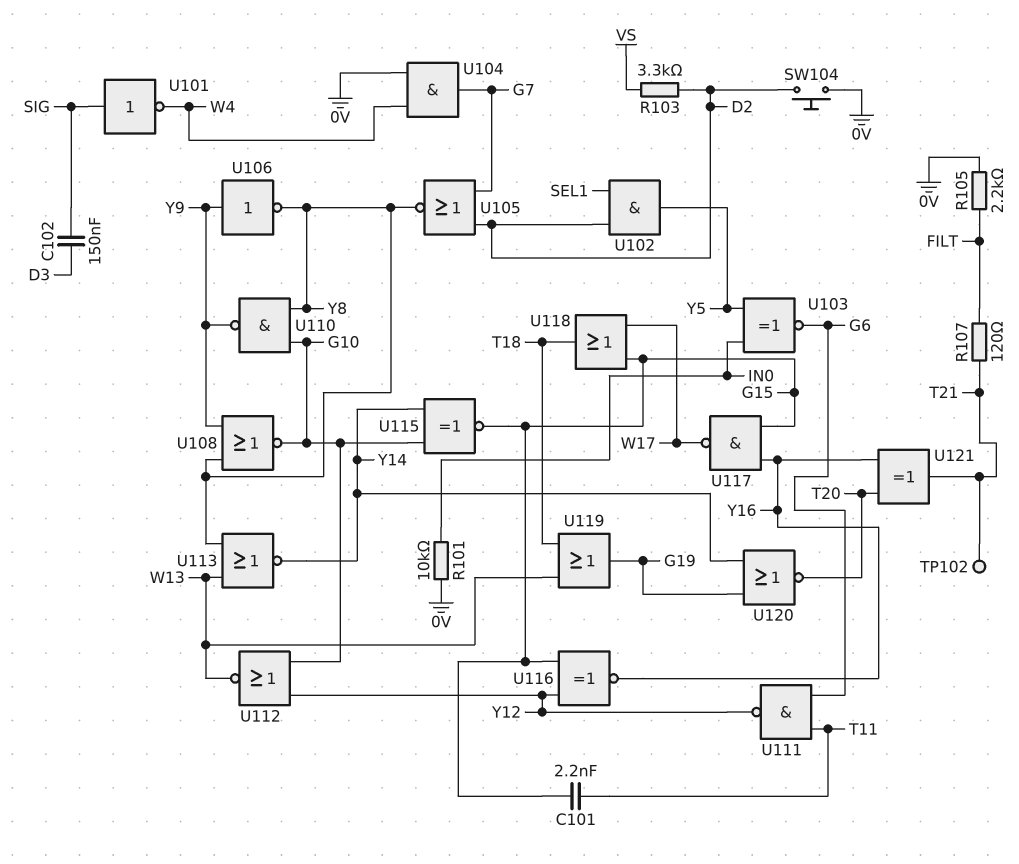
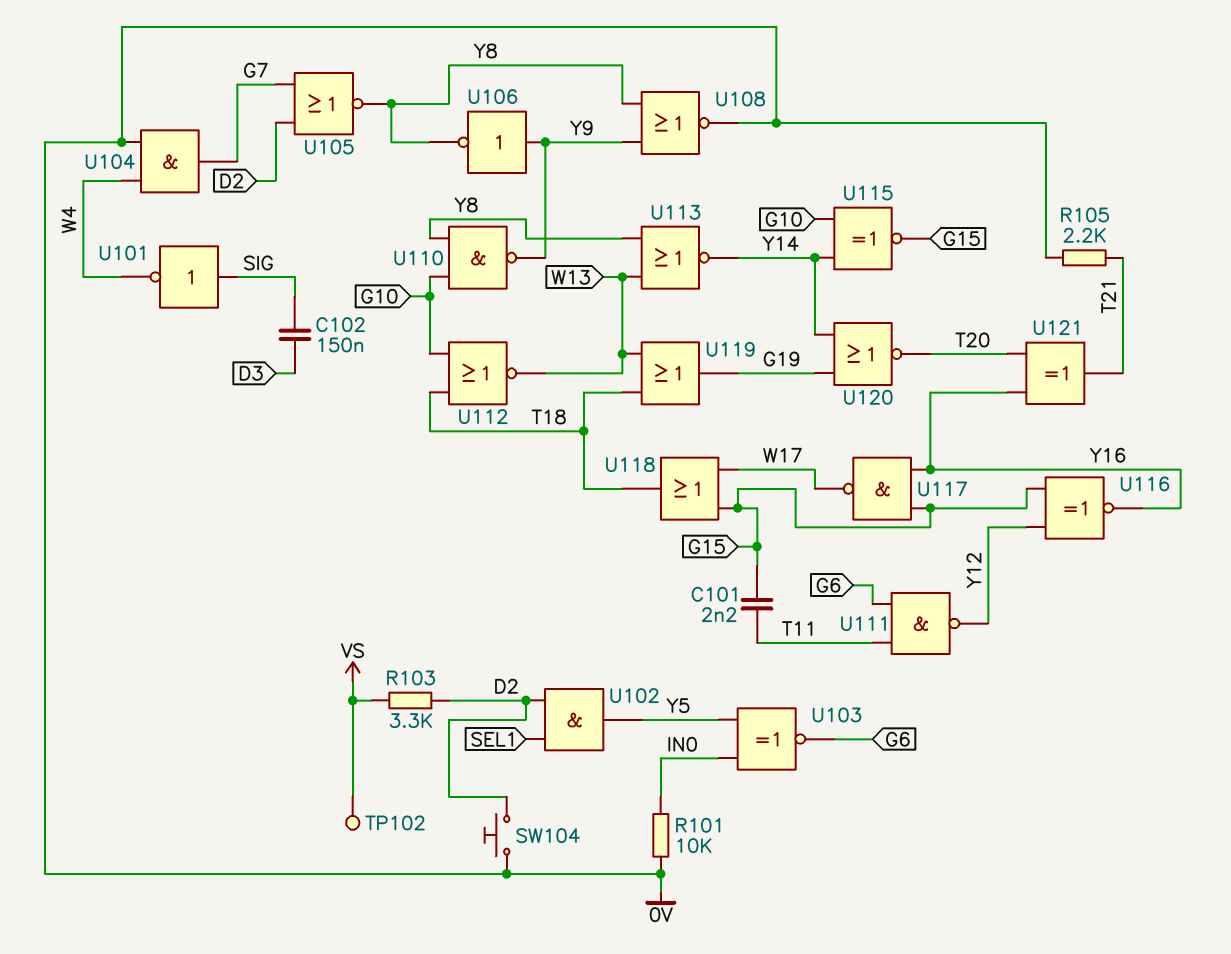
R105: 2.2k (0V, FILT) -> 2.2k (0V, T21)
R107: 120 (FILT, T21) -> none
TP102: test point (T21) -> test point (VS)
U108: NOR (in Y8, in Y9, out G10) -> NOR (in Y8, in Y9, out 0V)
U112: NOR (in G10, in Y12, out W13) -> NOR (in G10, in T18, out W13)

